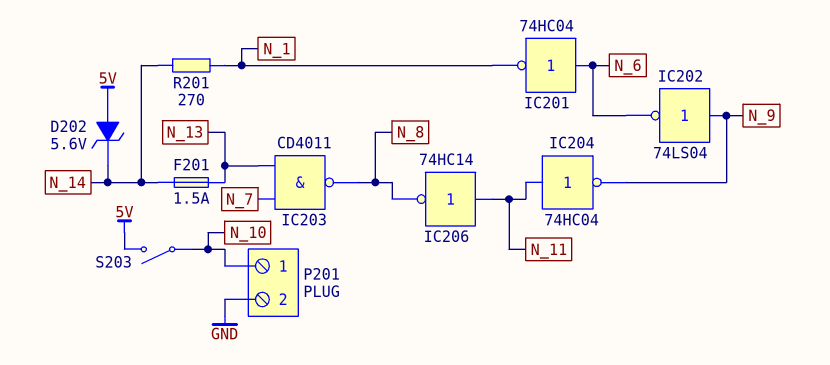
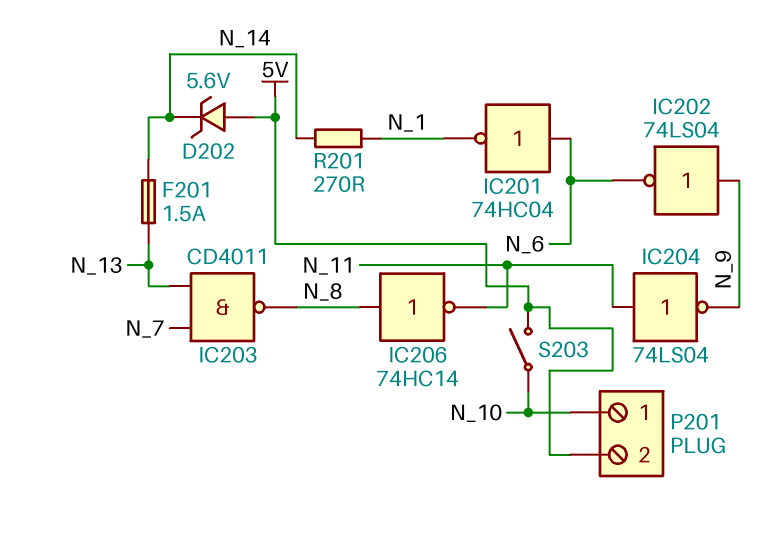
IC204: NOT 74HC04 (in N_11, out N_9) -> NOT 74LS04 (in N_11, out N_9)
IC206: NOT 74HC14 (in N_11, out N_8) -> NOT 74HC14 (in N_8, out N_11)
P201 pin 2: GND -> 5V

